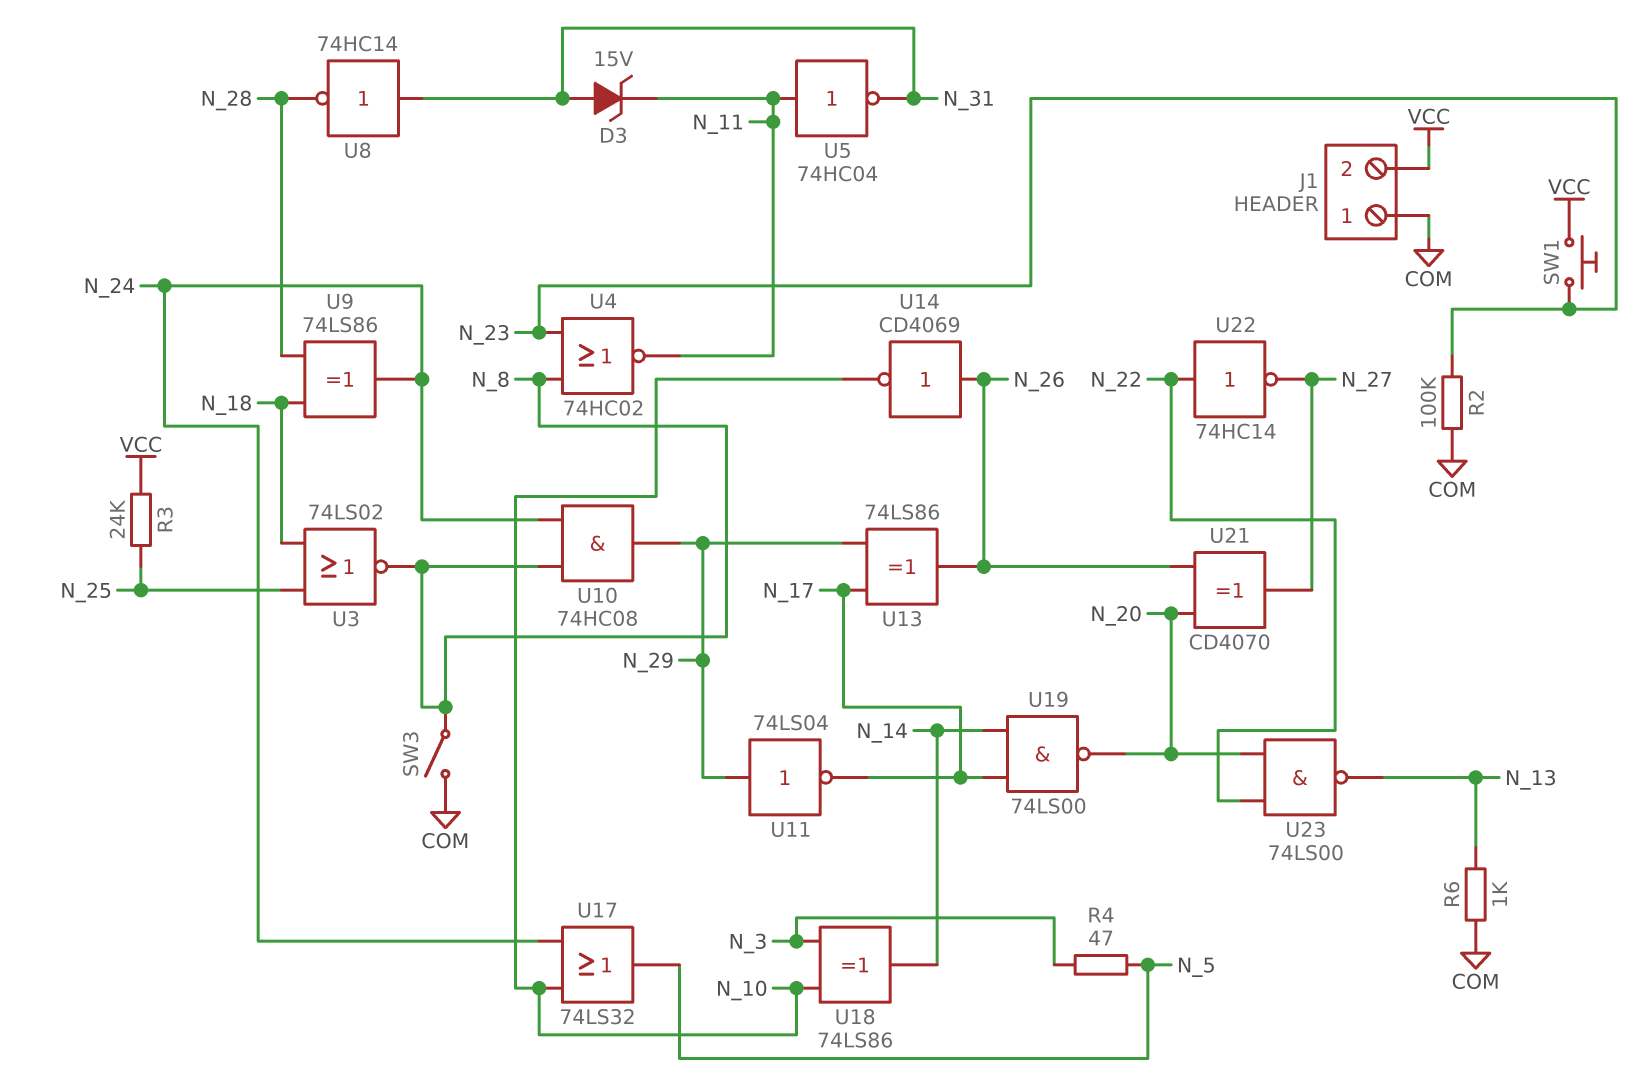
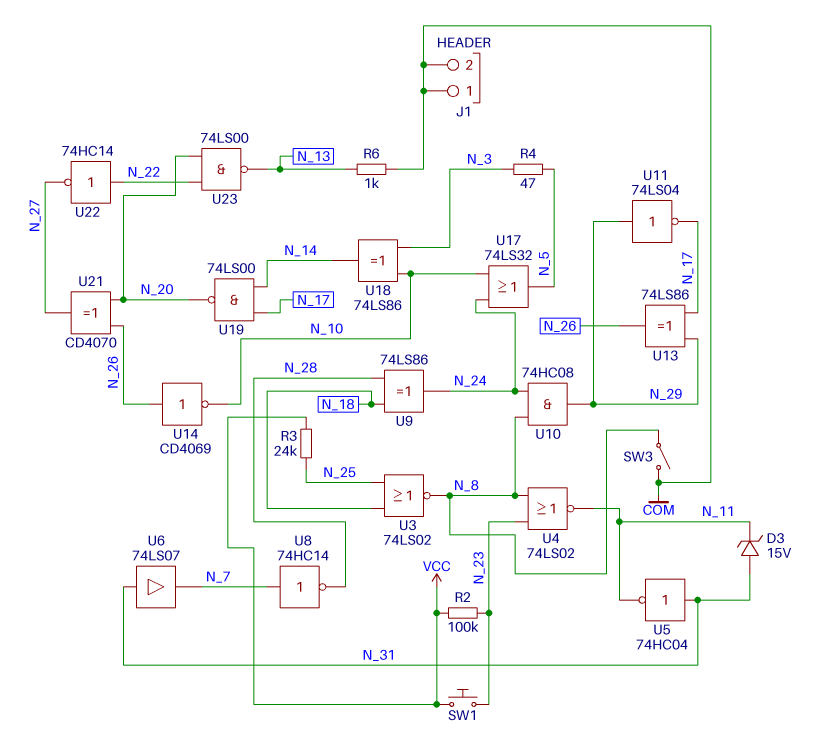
J1 pin 2: VCC -> COM
R2: 100k (COM, N_23) -> 100k (N_23, VCC)
U4: NOR 74HC02 (in N_8, in N_23, out N_11) -> NOR 74LS02 (in N_8, in N_23, out N_11)
U5: NOT 74HC04 (in N_11, out N_31) -> NOT 74HC04 (in N_31, out N_11)
U6: none -> buffer 74LS07 (in N_31, out N_7)
U8: NOT 74HC14 (in N_31, out N_28) -> NOT 74HC14 (in N_7, out N_28)

